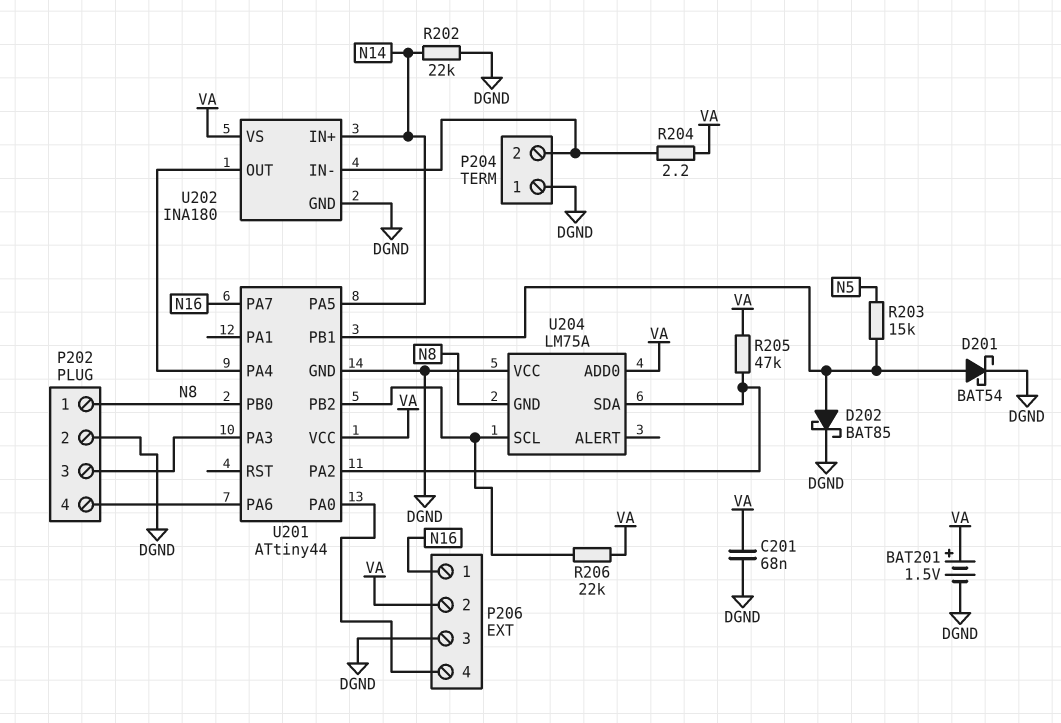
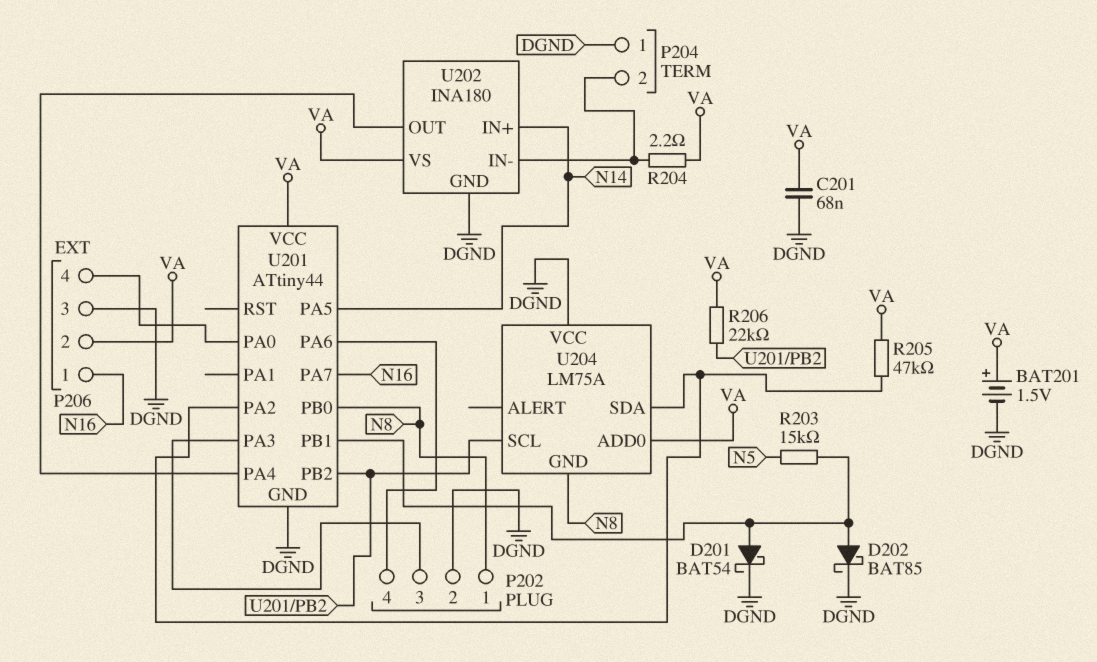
R202: 22k (DGND, N14) -> none

